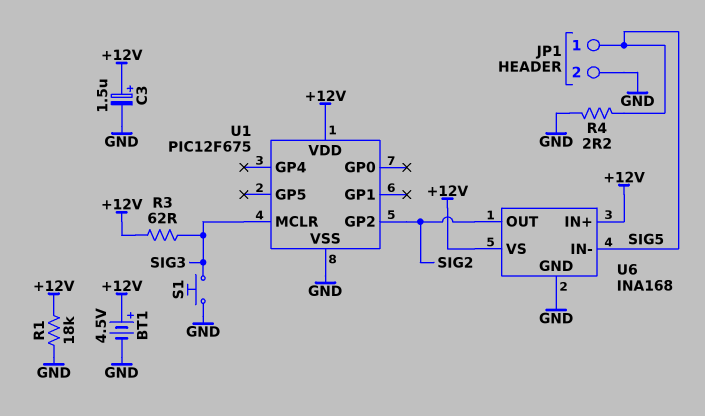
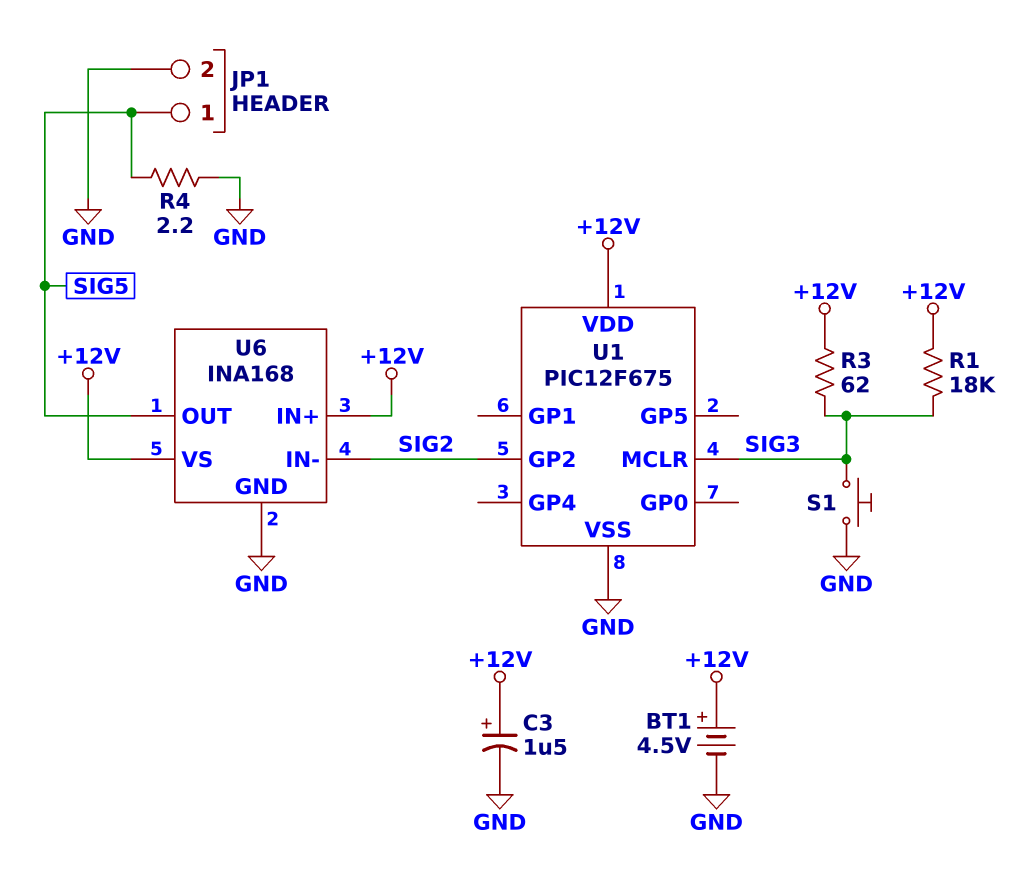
R1: 18k (+12V, GND) -> 18k (+12V, SIG3)
U6 pin IN-: SIG5 -> SIG2
U6 pin OUT: SIG2 -> SIG5

